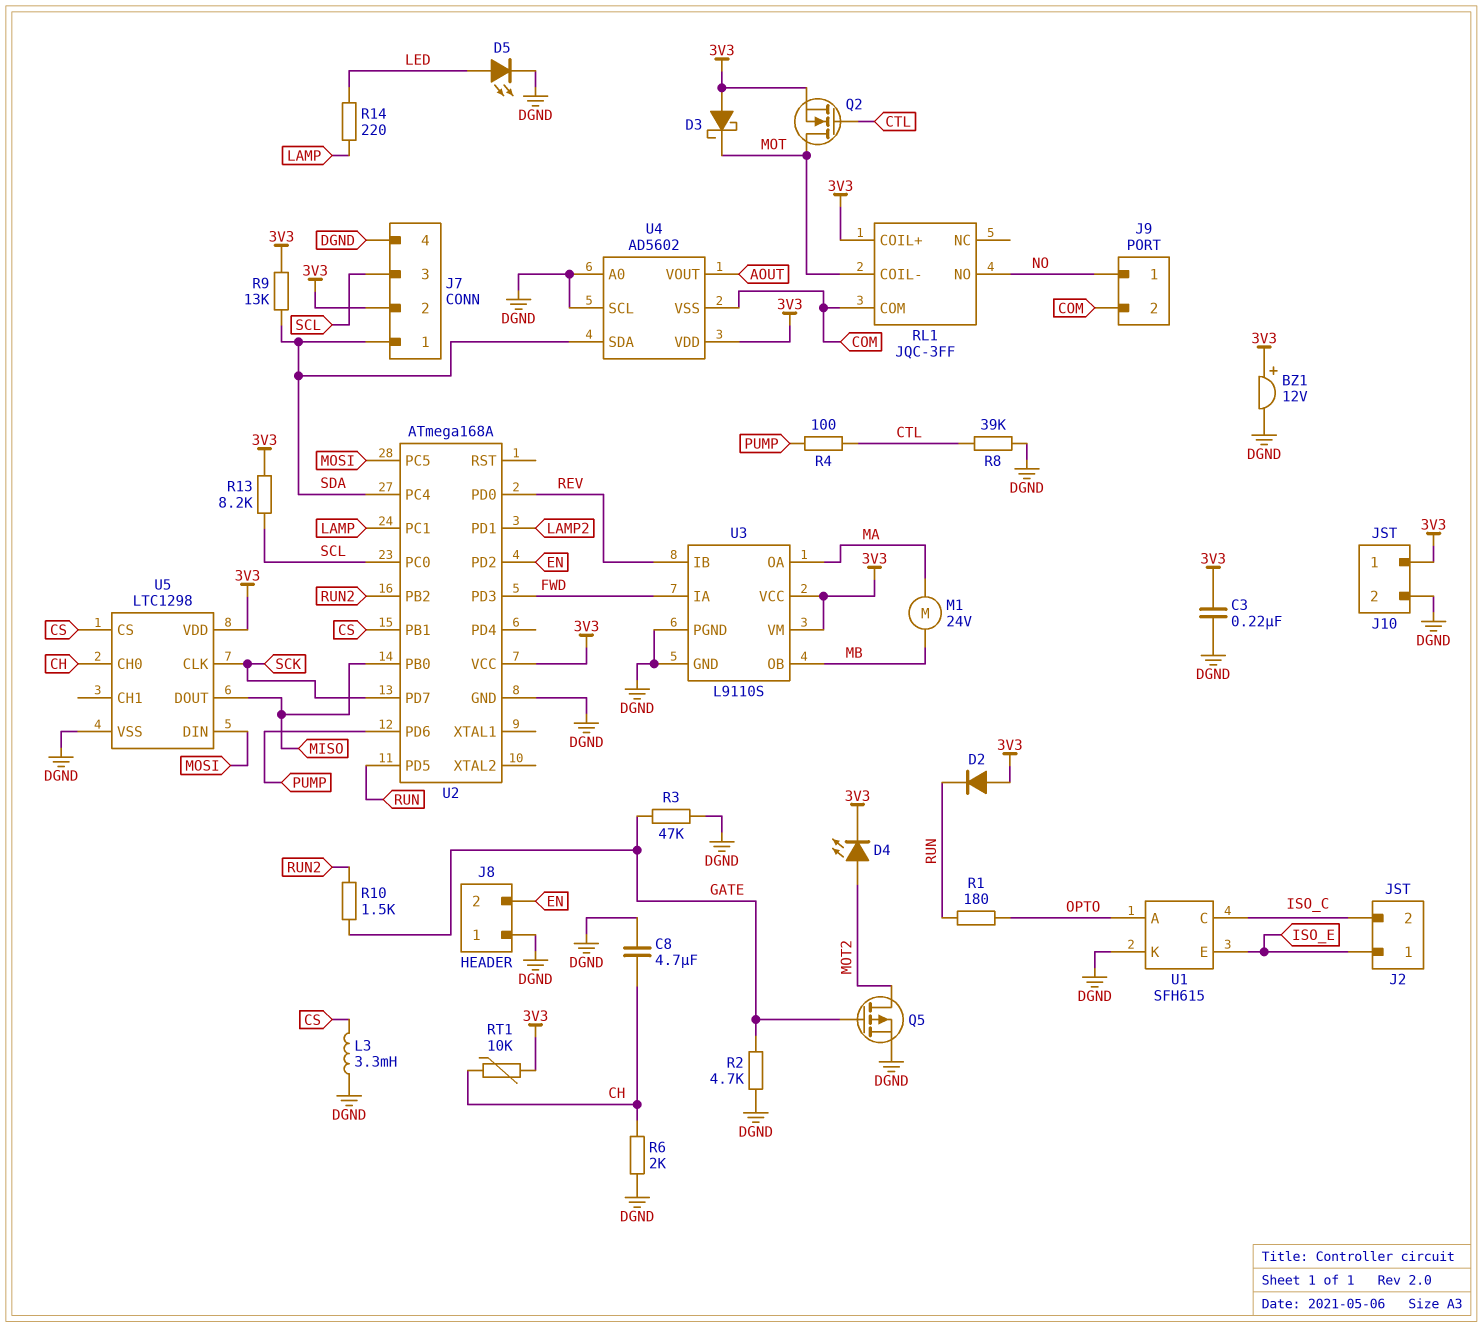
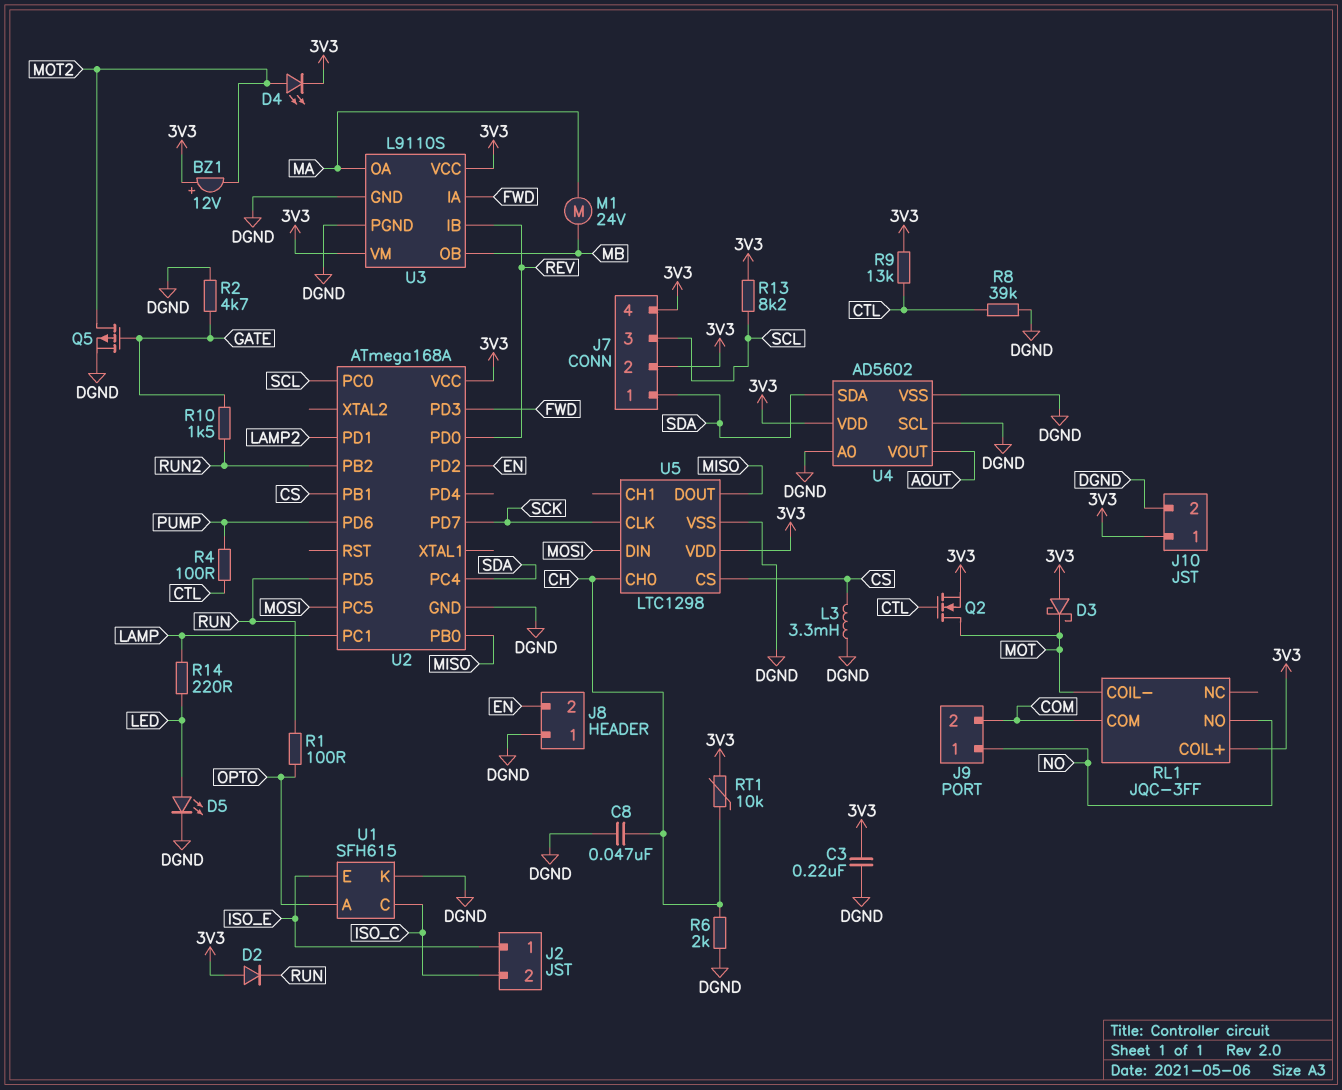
BZ1: buzzer 12V (plus 3V3, minus DGND) -> buzzer 12V (plus 3V3, minus MOT2)
C8: 4.7uF (CH, DGND) -> 47nF (CH, DGND)
J7 pin 4: DGND -> 3V3
R1: 180 (OPTO, RUN) -> 100 (OPTO, RUN)
R3: 47k (DGND, GATE) -> none
R9: 13k (3V3, SDA) -> 13k (3V3, CTL)
U4 pin VSS: COM -> DGND

